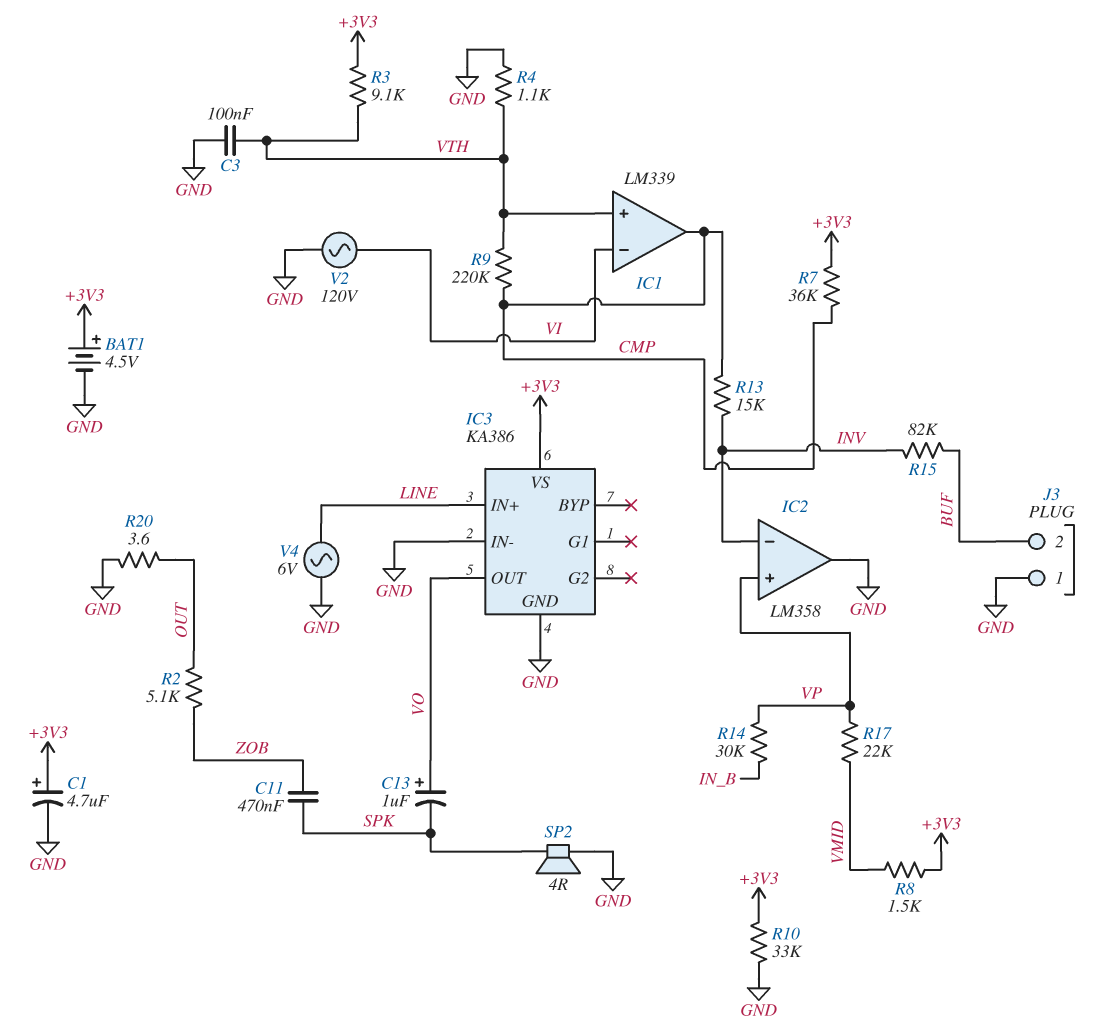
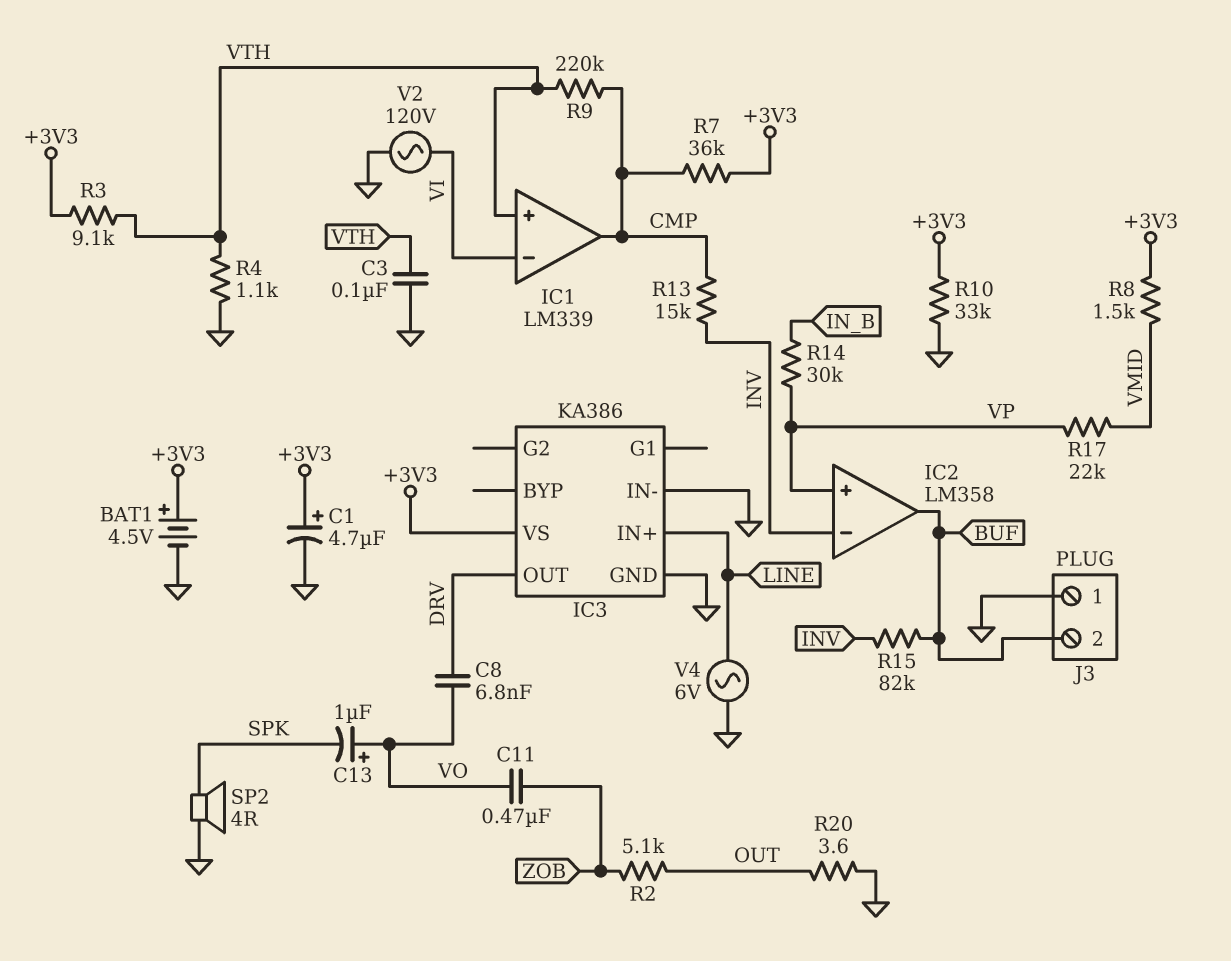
C8: none -> 6.8nF (DRV, VO)
C11: 470nF (SPK, ZOB) -> 470nF (VO, ZOB)
IC2 pin out: GND -> BUF
IC3 pin OUT: VO -> DRV

